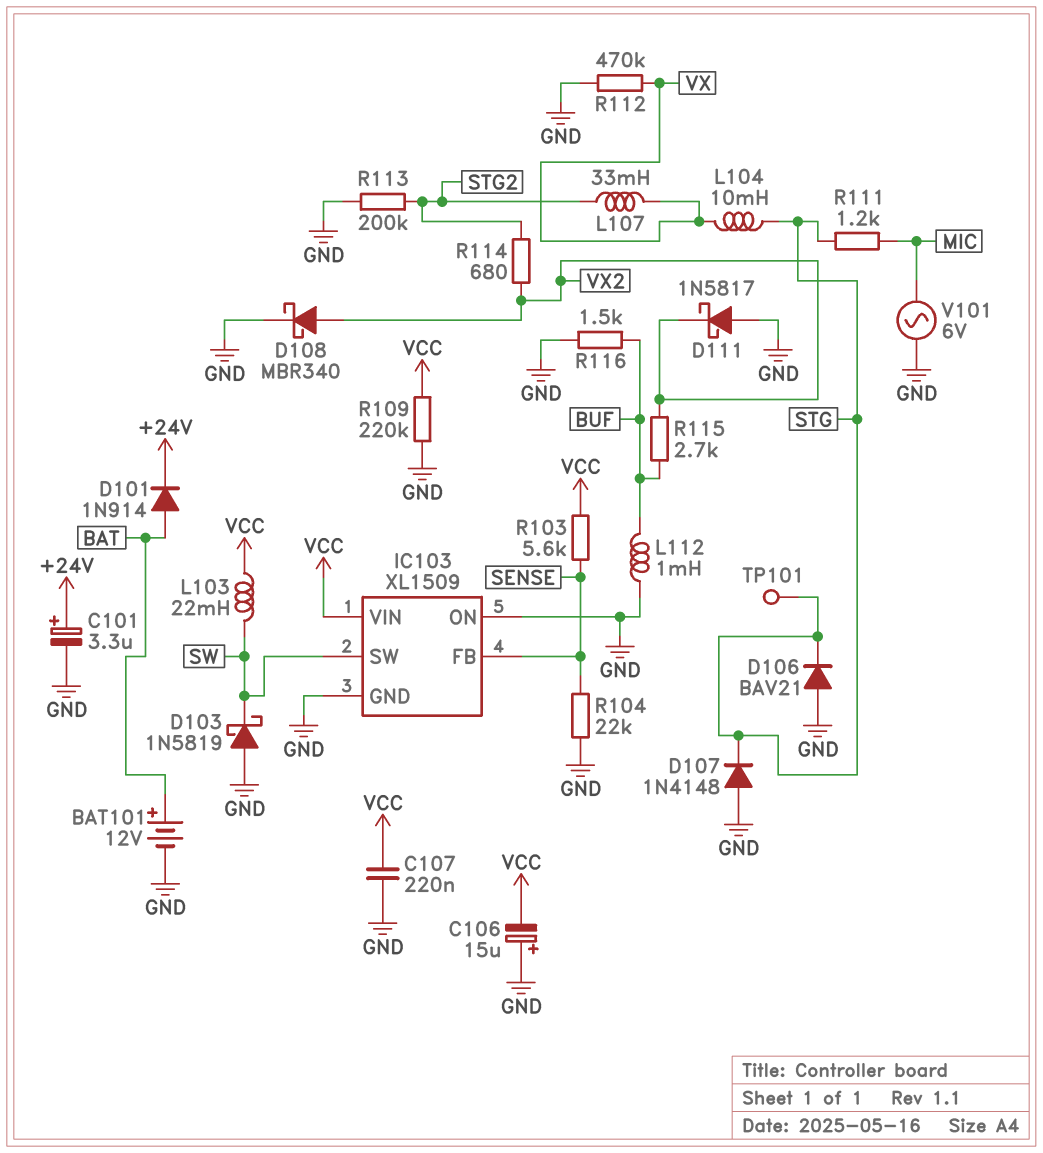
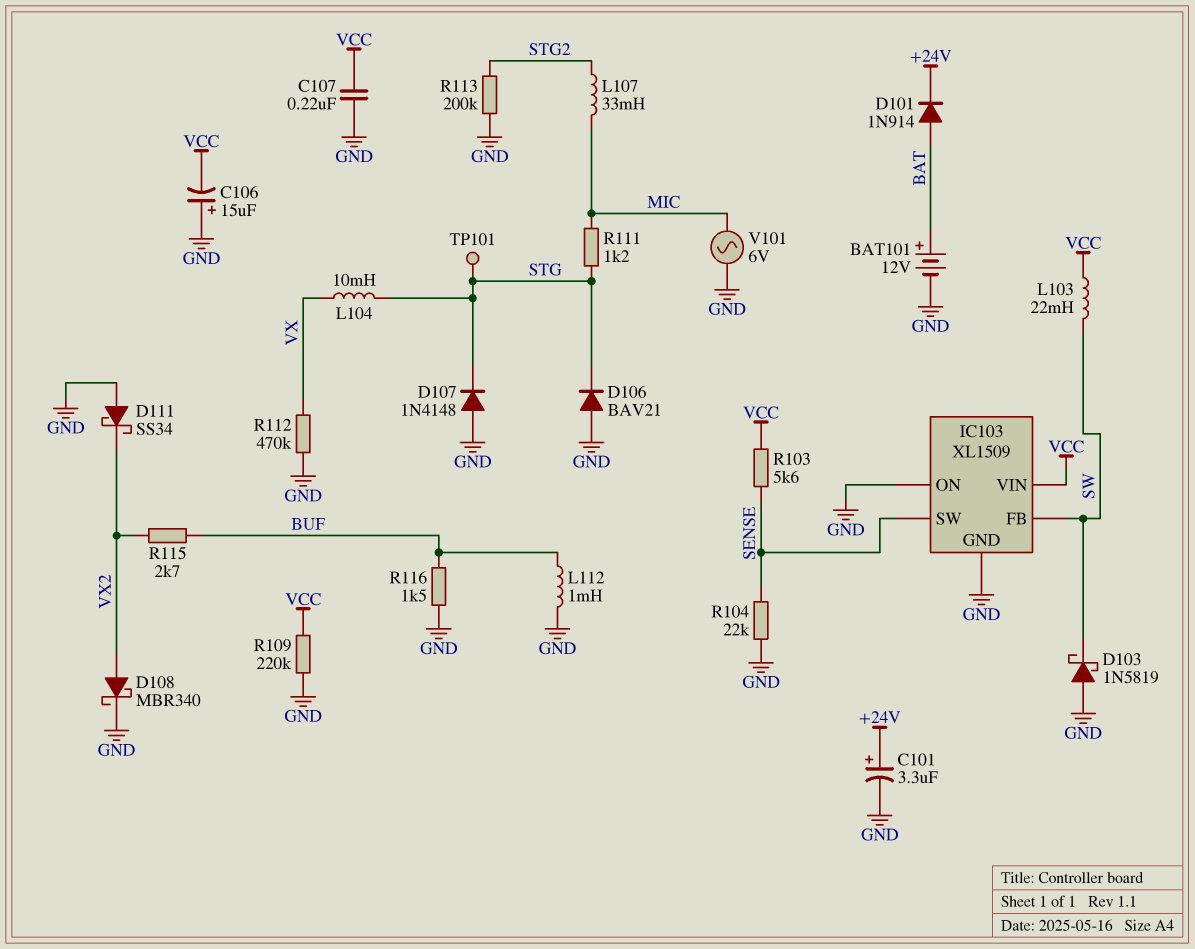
D111: schottky 1N5817 (A GND, K VX2) -> schottky SS34 (A GND, K VX2)
IC103 pin FB: SENSE -> SW
IC103 pin SW: SW -> SENSE
L107: 33mH (STG2, VX) -> 33mH (MIC, STG2)
R114: 680 (STG2, VX2) -> none

